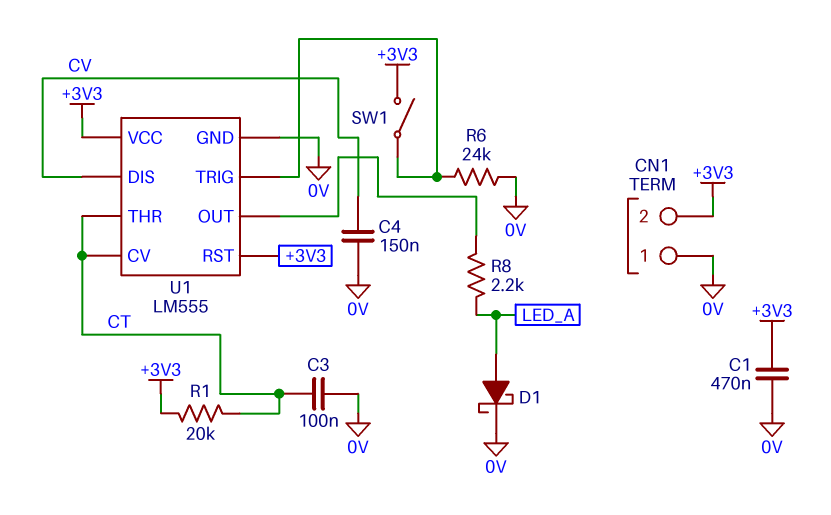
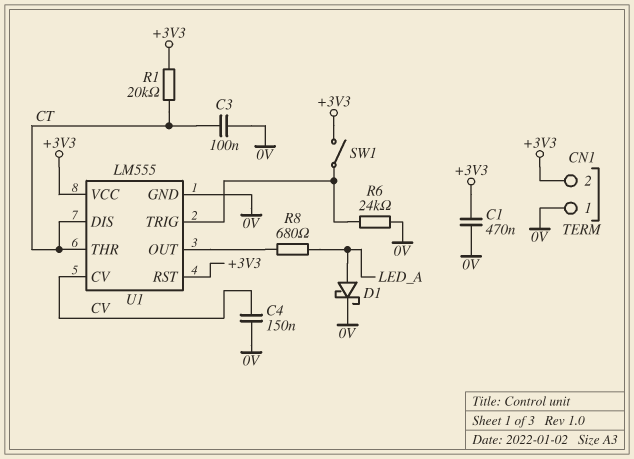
R8: 2.2k (LED_A, U1/OUT) -> 680 (LED_A, U1/OUT)
U1 pin CV: CT -> CV
U1 pin DIS: CV -> CT

